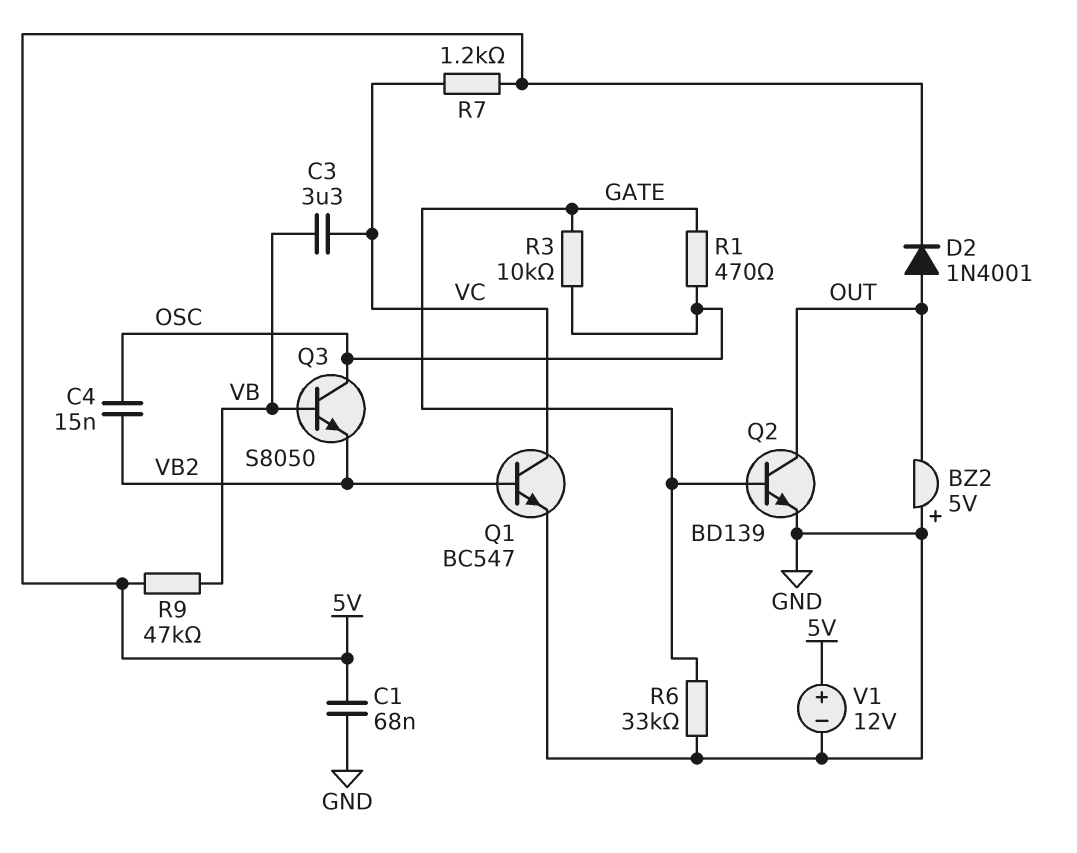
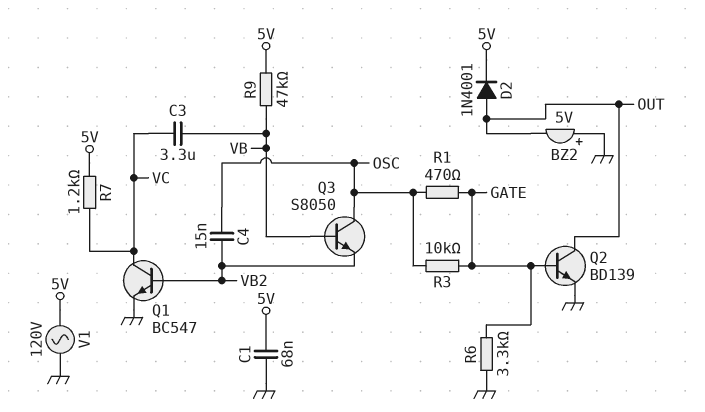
R6: 33k (GATE, GND) -> 3.3k (GATE, GND)
V1: 12V (plus 5V, minus GND) -> AC 120V (5V, GND)

